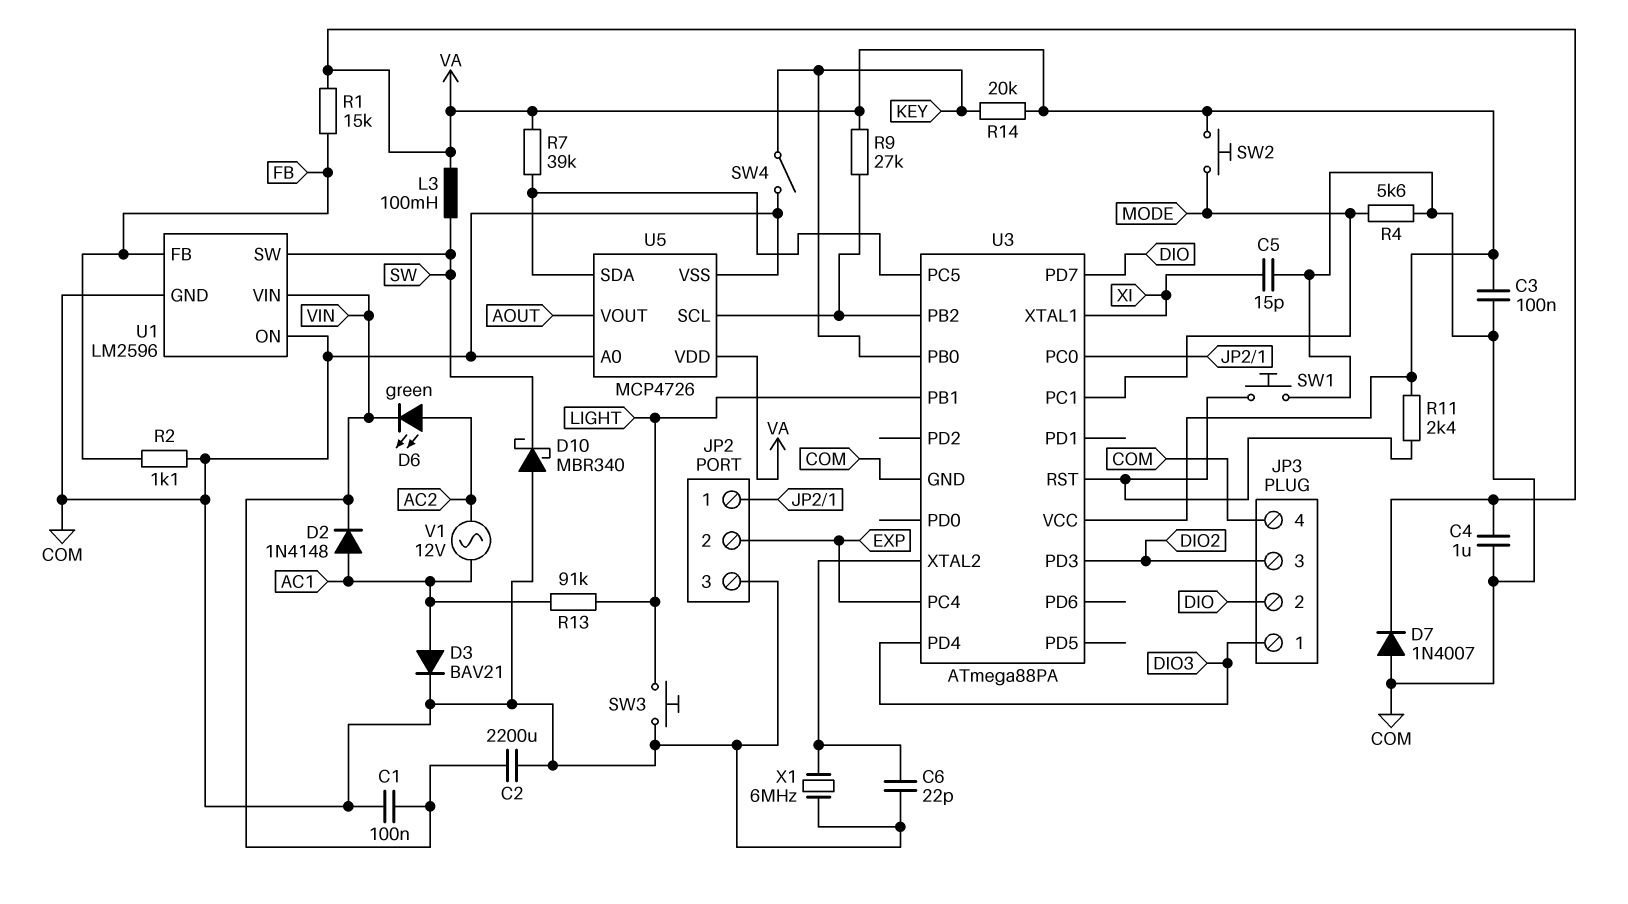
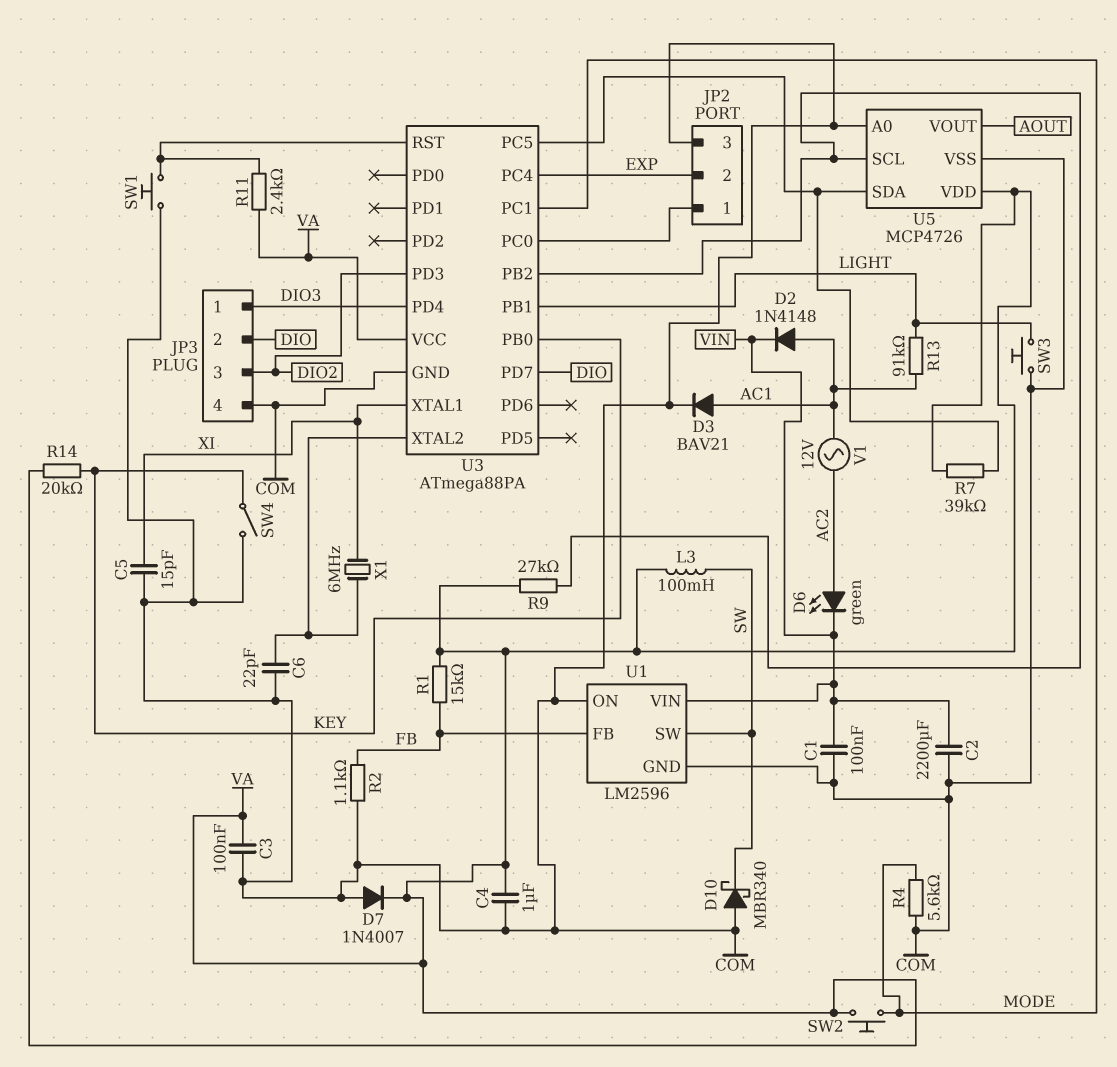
X1: 6MHz (COM, U3/XTAL2) -> 6MHz (U3/XTAL2, XI)

